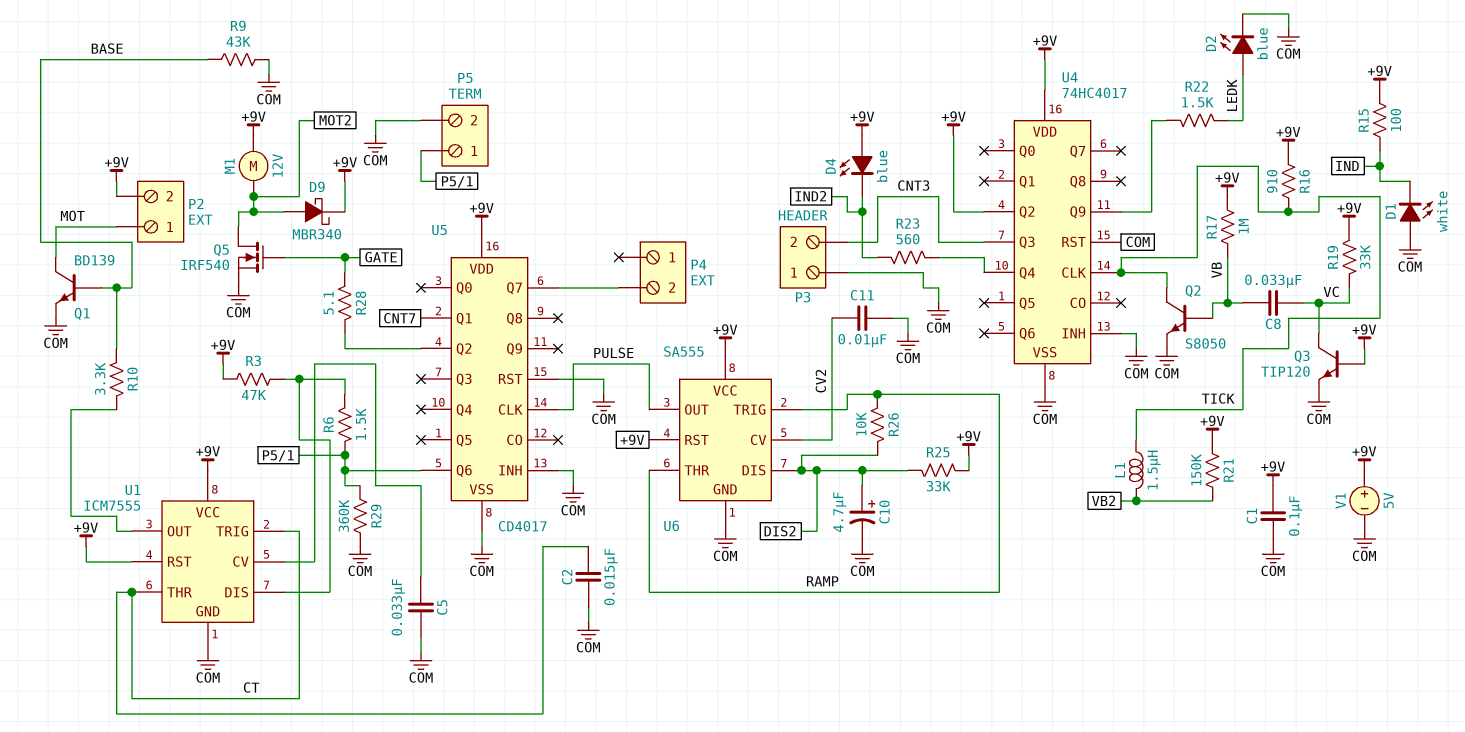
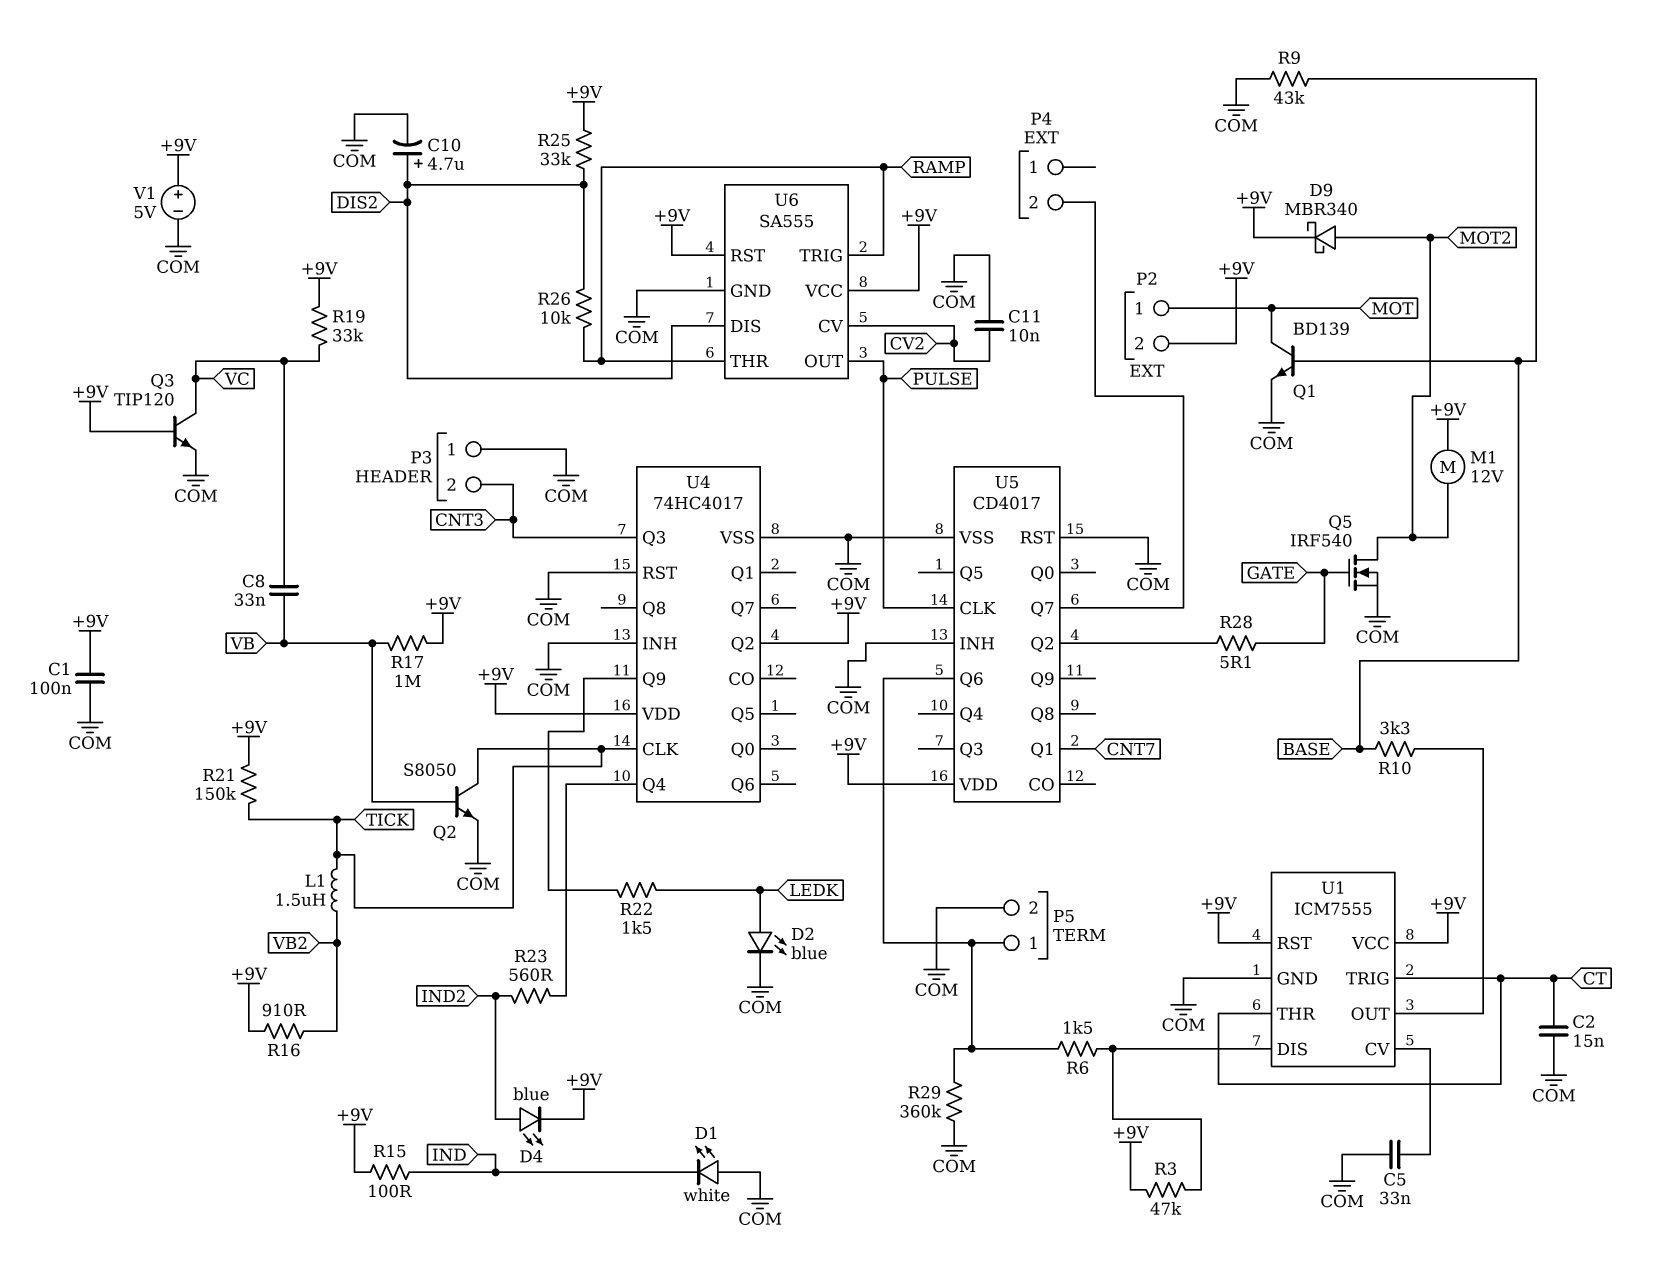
D4: LED blue (A +9V, K IND2) -> LED blue (A IND2, K +9V)
R16: 910 (+9V, TICK) -> 910 (+9V, VB2)
R21: 150k (+9V, VB2) -> 150k (+9V, TICK)

